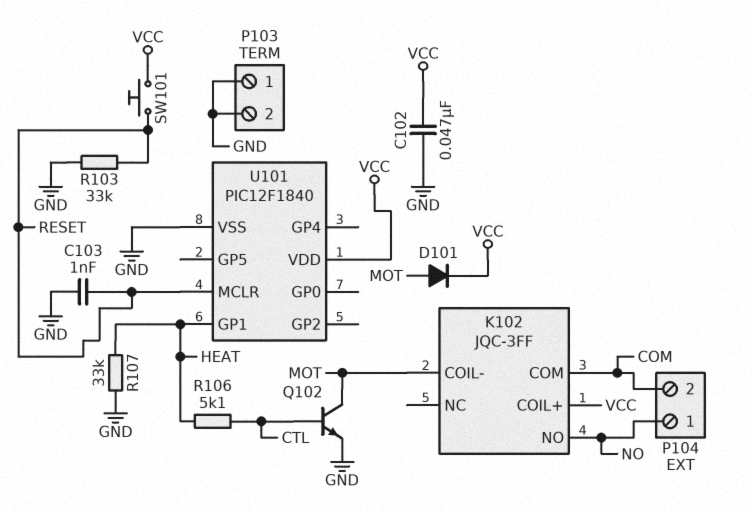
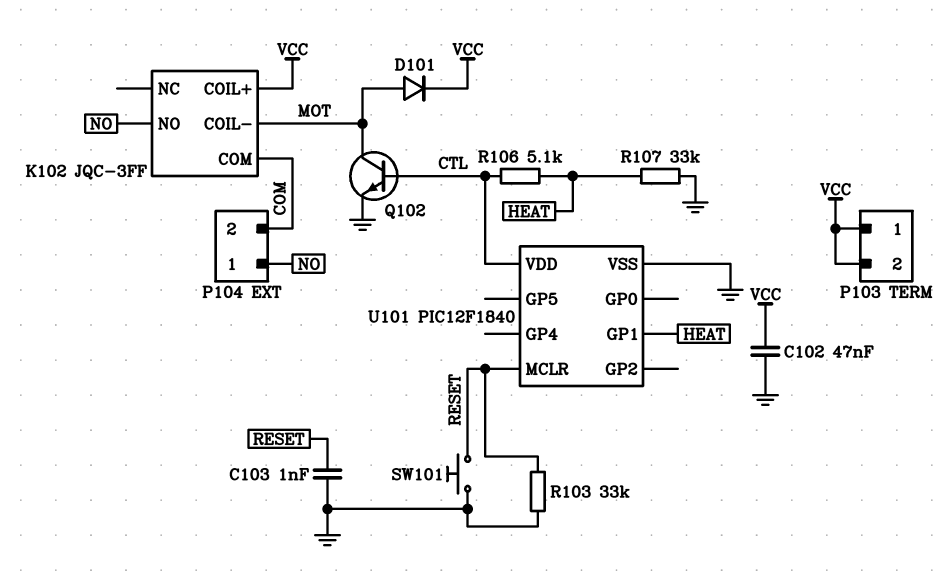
P103 pin 1: GND -> VCC
P103 pin 2: GND -> VCC
SW101: button (RESET, VCC) -> button (GND, RESET)
U101 pin VDD: VCC -> CTL

